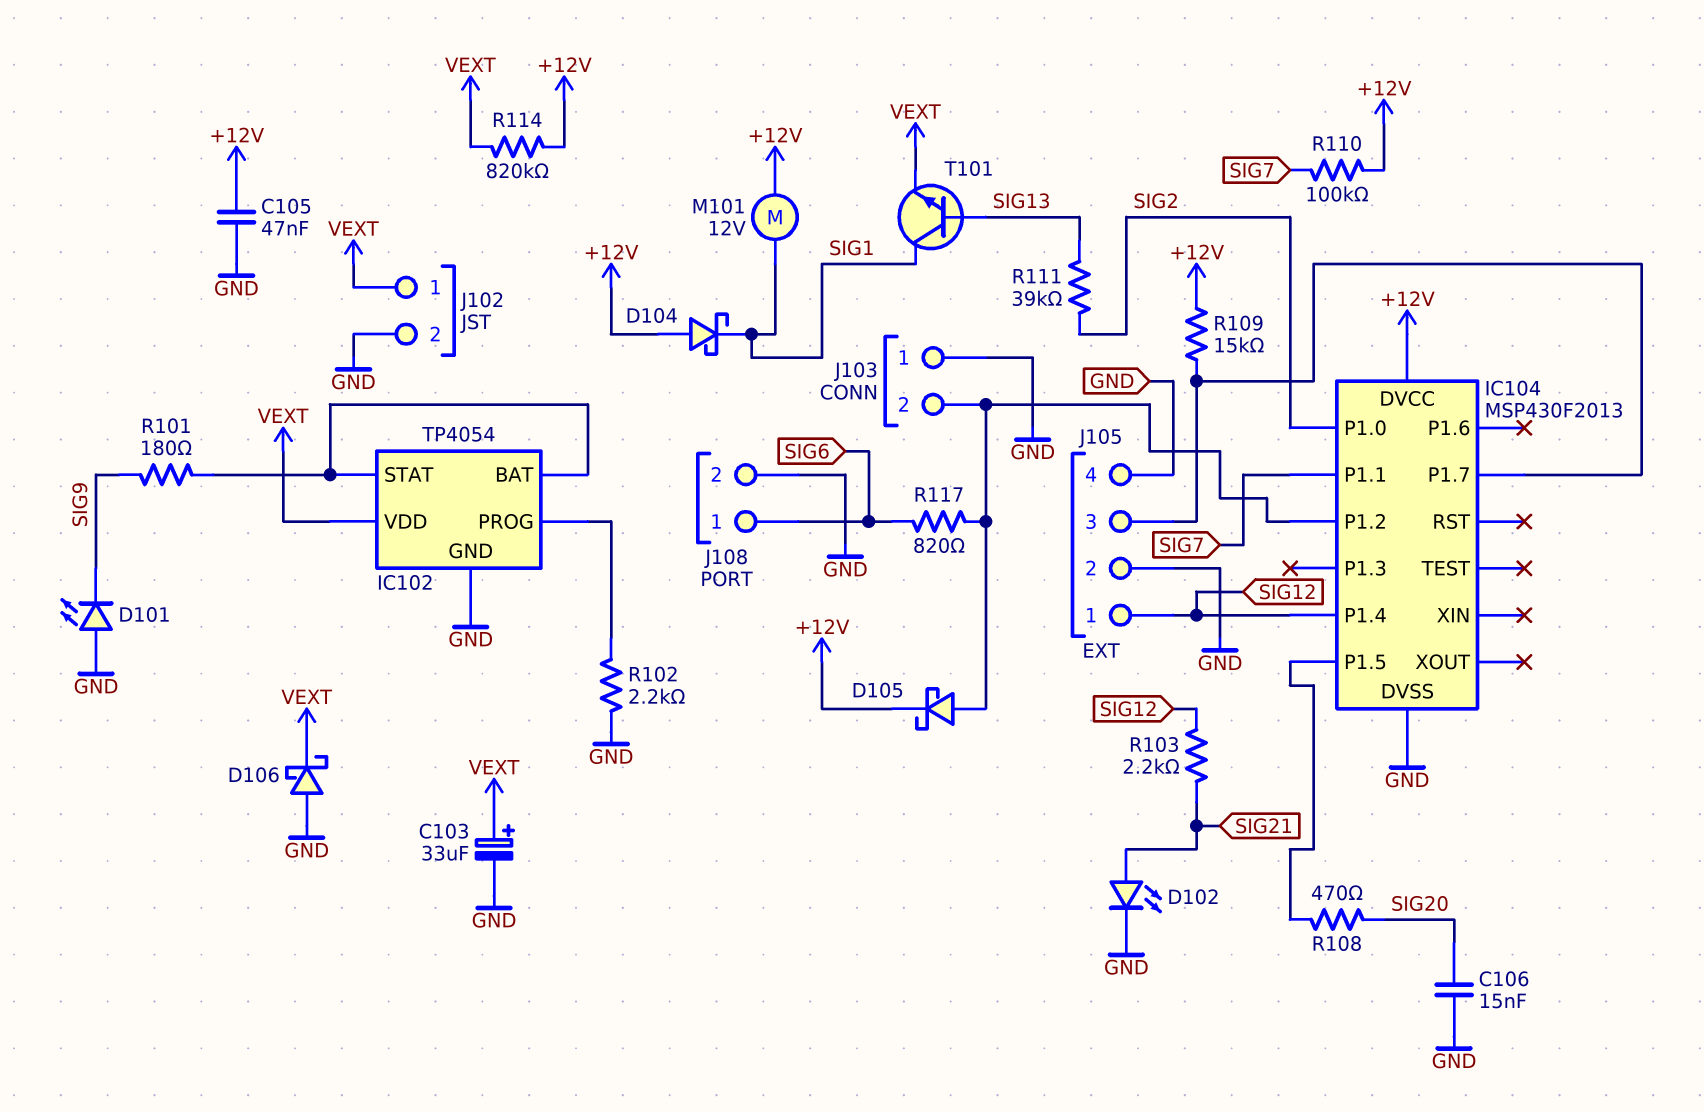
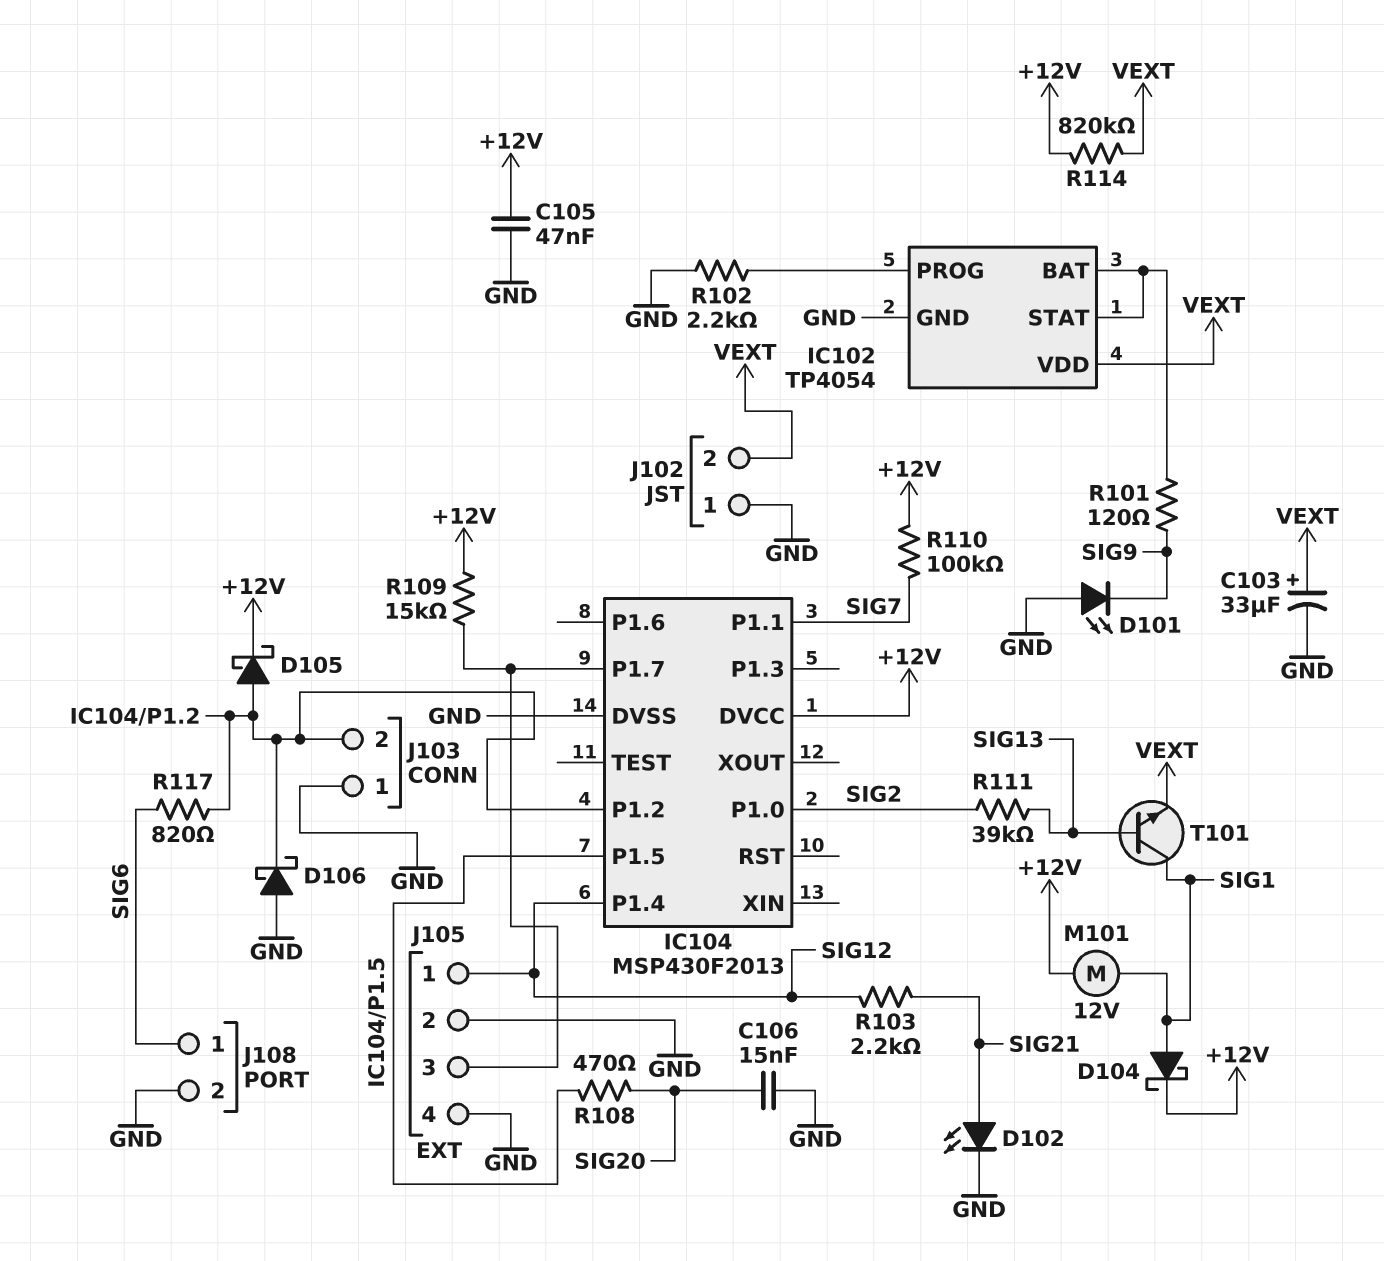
D104: schottky (A +12V, K SIG1) -> schottky (A SIG1, K +12V)
D106: schottky (A GND, K VEXT) -> schottky (A GND, K IC104/P1.2)
J102 pin 1: VEXT -> GND
J102 pin 2: GND -> VEXT
R101: 180 (IC102/BAT, SIG9) -> 120 (IC102/BAT, SIG9)

